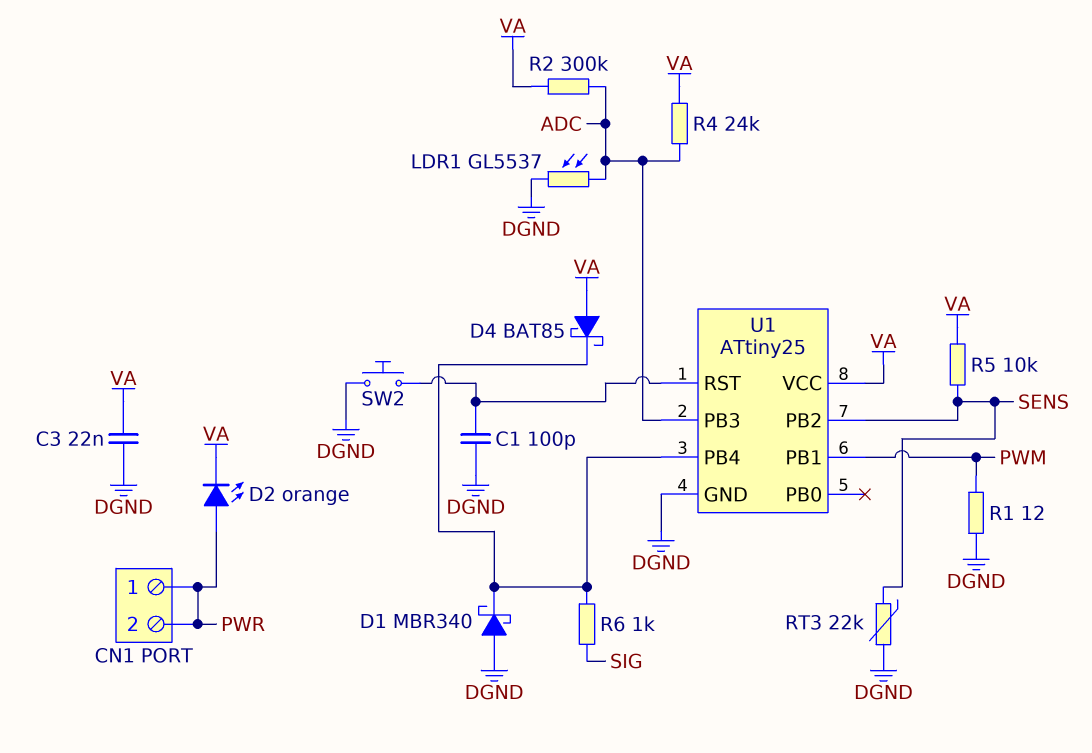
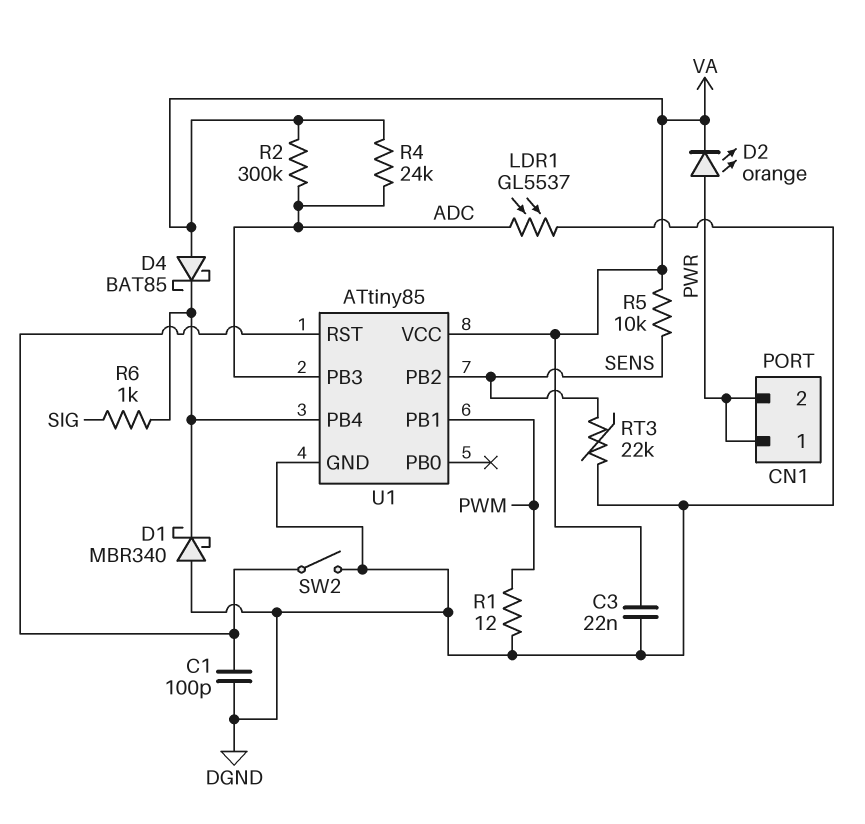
SW2: button (DGND, U1/RST) -> switch (DGND, U1/RST)
U1: ATtiny25 -> ATtiny85

